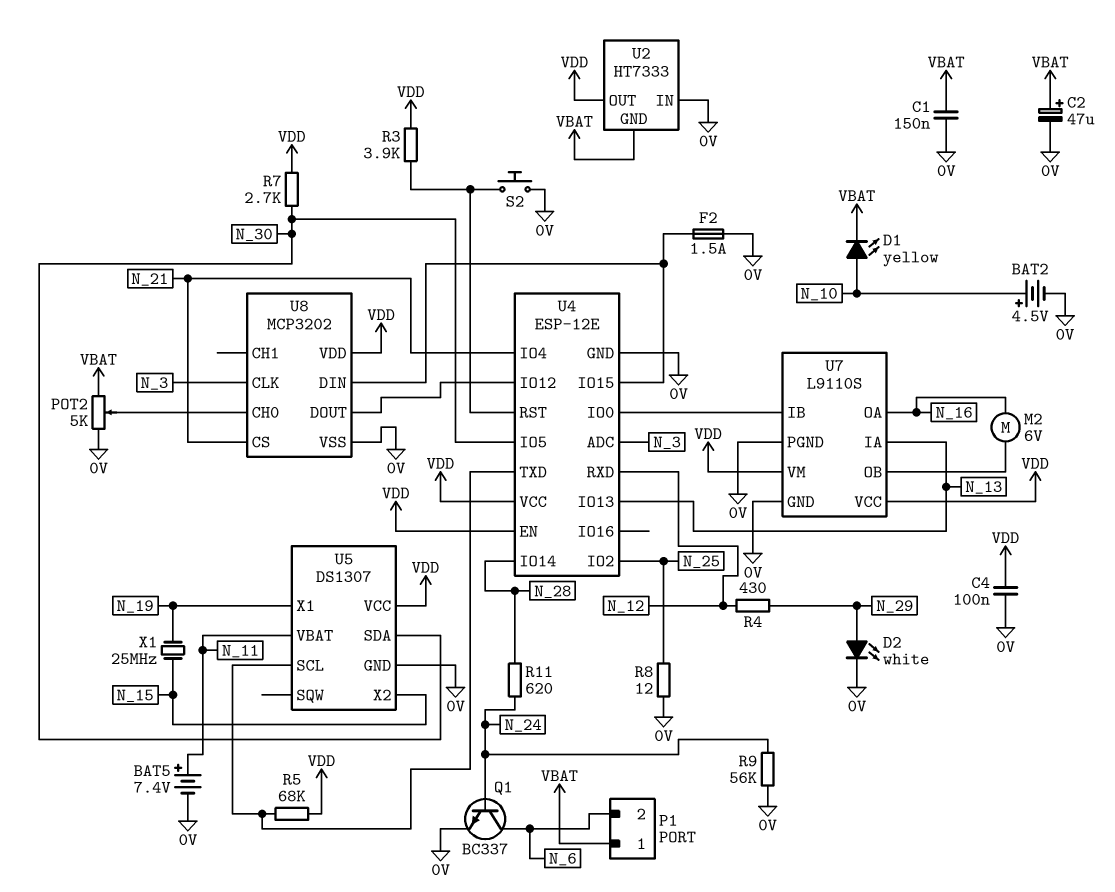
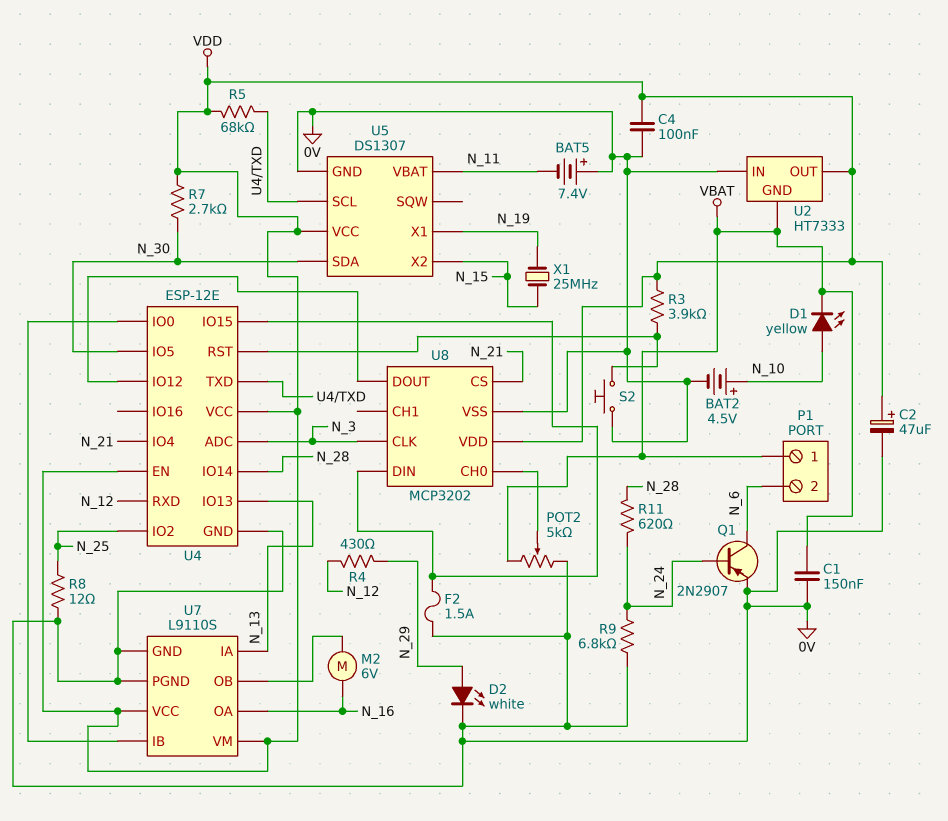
BAT5: 7.4V (plus N_11, minus 0V) -> 7.4V (plus 0V, minus N_11)
C2: 47uF (plus VBAT, minus 0V) -> 47uF (plus VDD, minus 0V)
Q1: NPN BC337 (B N_24, C N_6, E 0V) -> PNP 2N2907 (B N_24, C N_6, E 0V)
R9: 56k (0V, N_24) -> 6.8k (0V, N_24)

